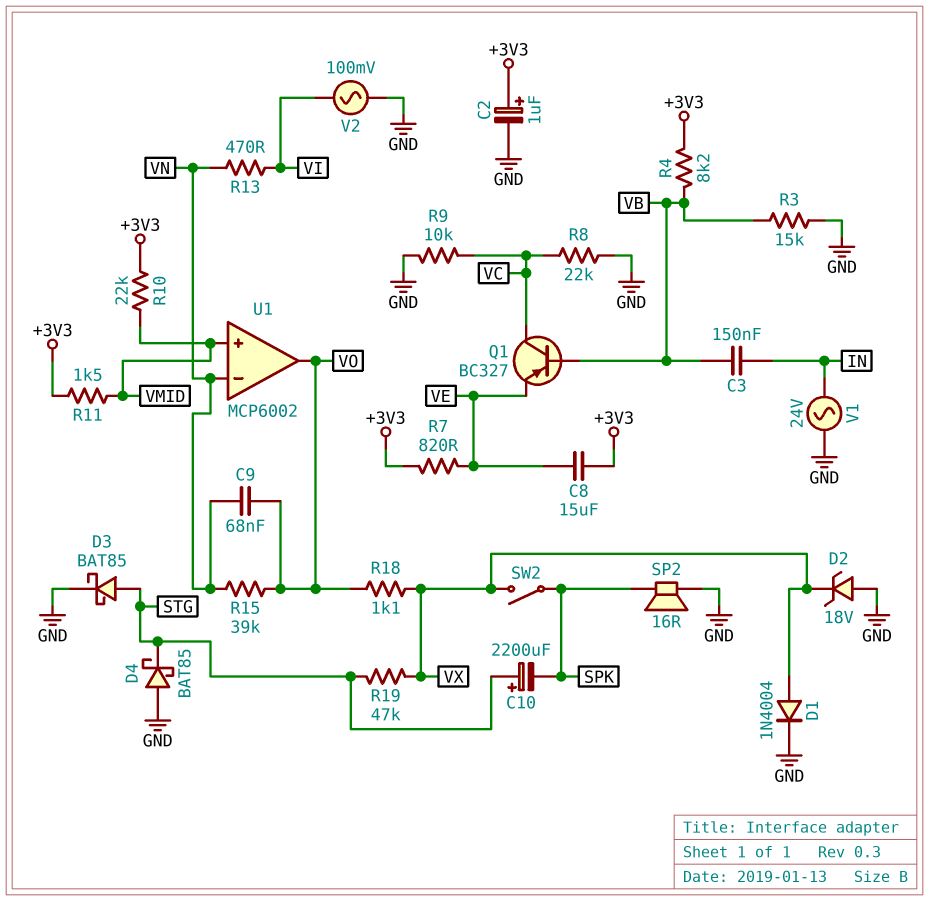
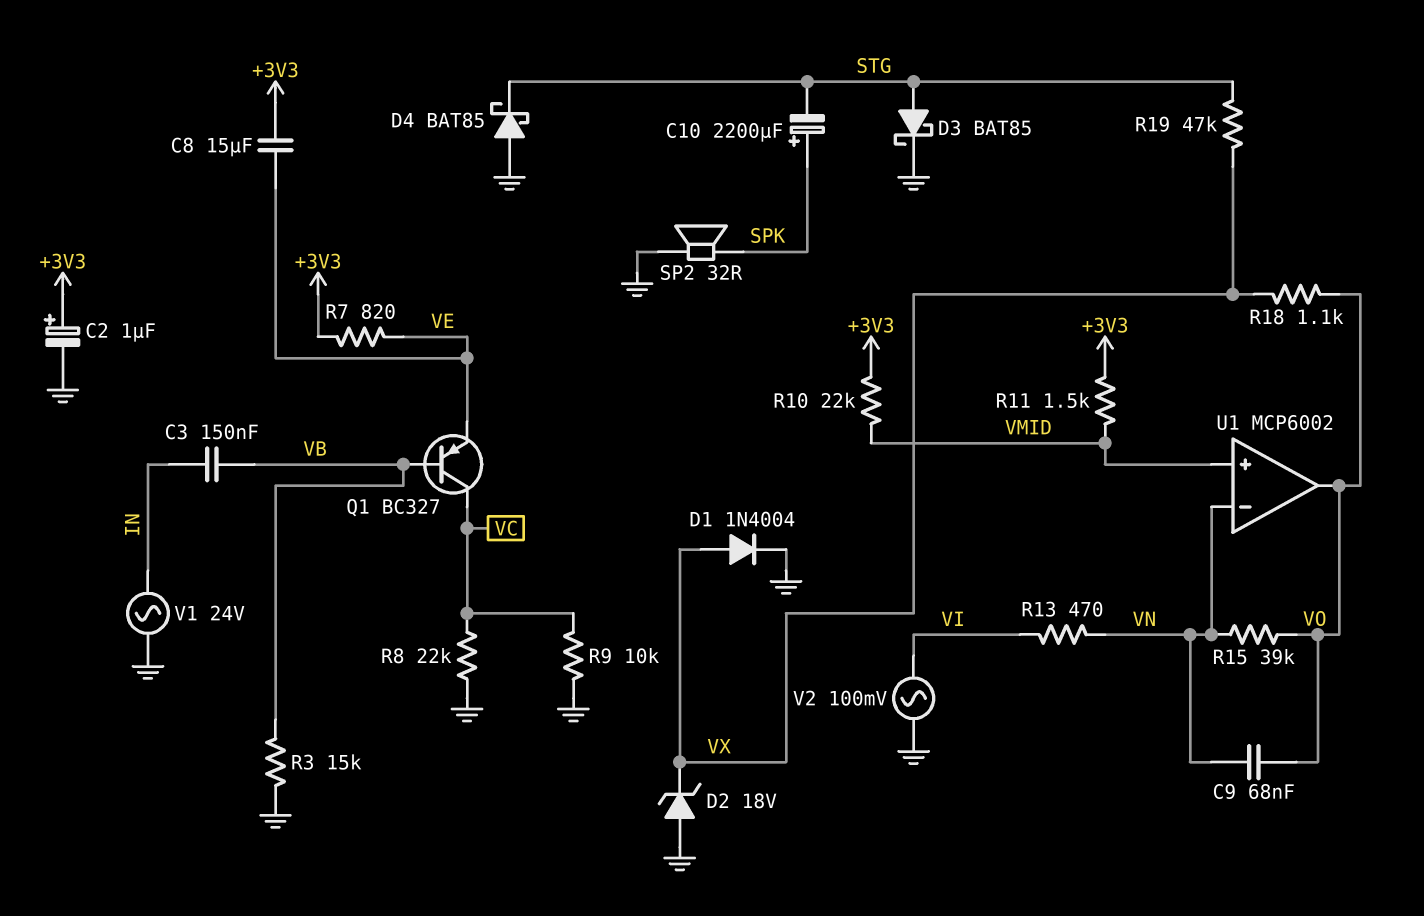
C10: 2200uF (plus STG, minus SPK) -> 2200uF (plus SPK, minus STG)
R4: 8.2k (+3V3, VB) -> none
SP2: speaker 16R (GND, SPK) -> speaker 32R (GND, SPK)
SW2: switch (SPK, VX) -> none

